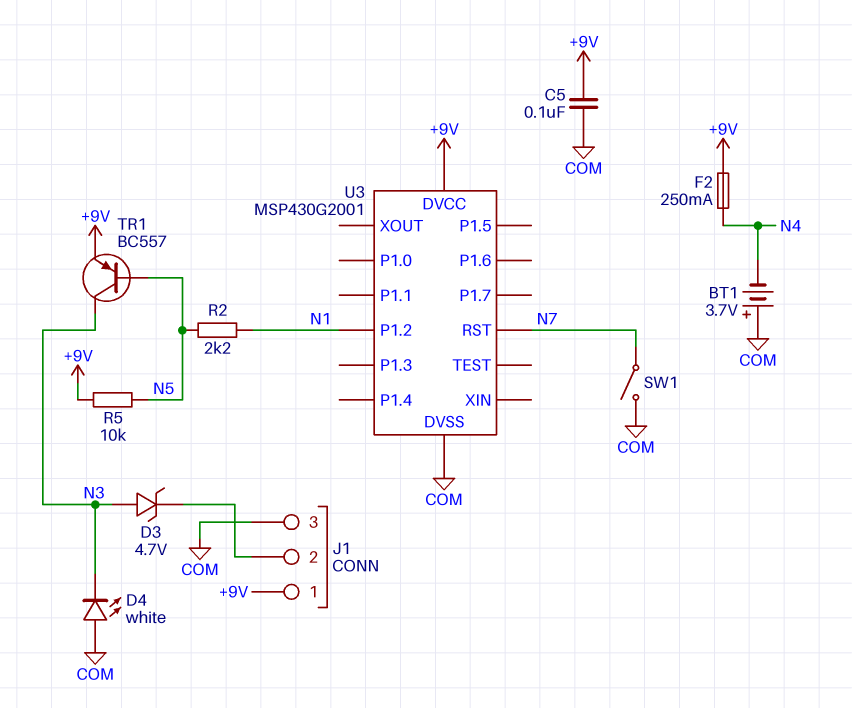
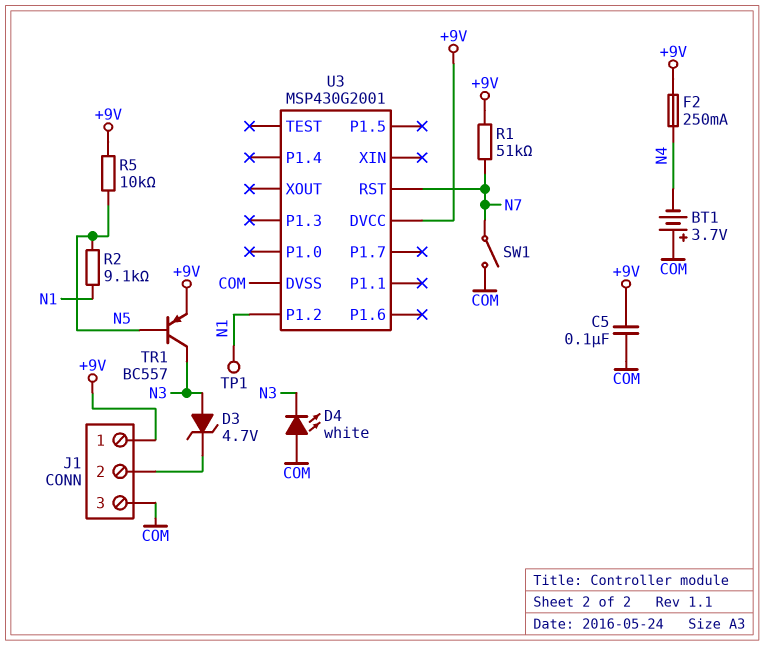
R1: none -> 51k (+9V, N7)
R2: 2.2k (N1, N5) -> 9.1k (N1, N5)
TP1: none -> test point (N1)

